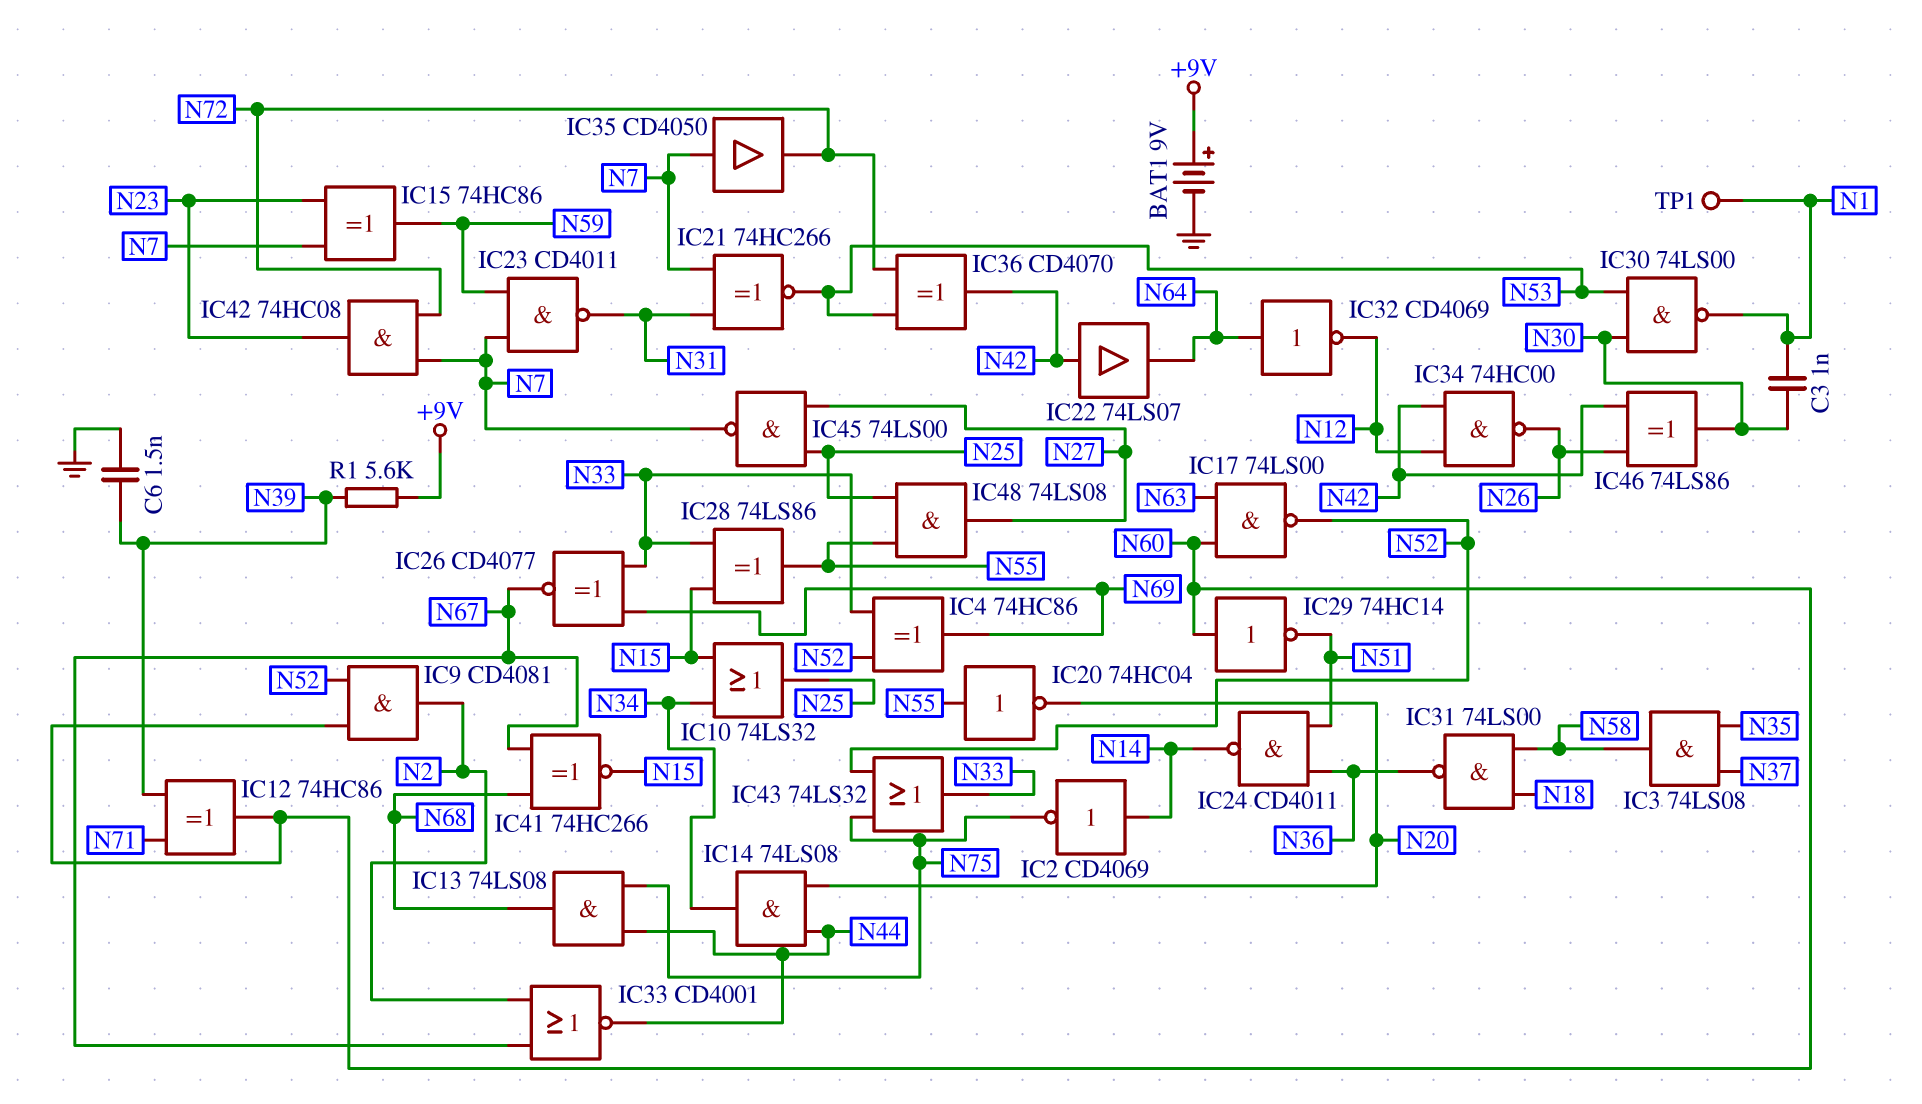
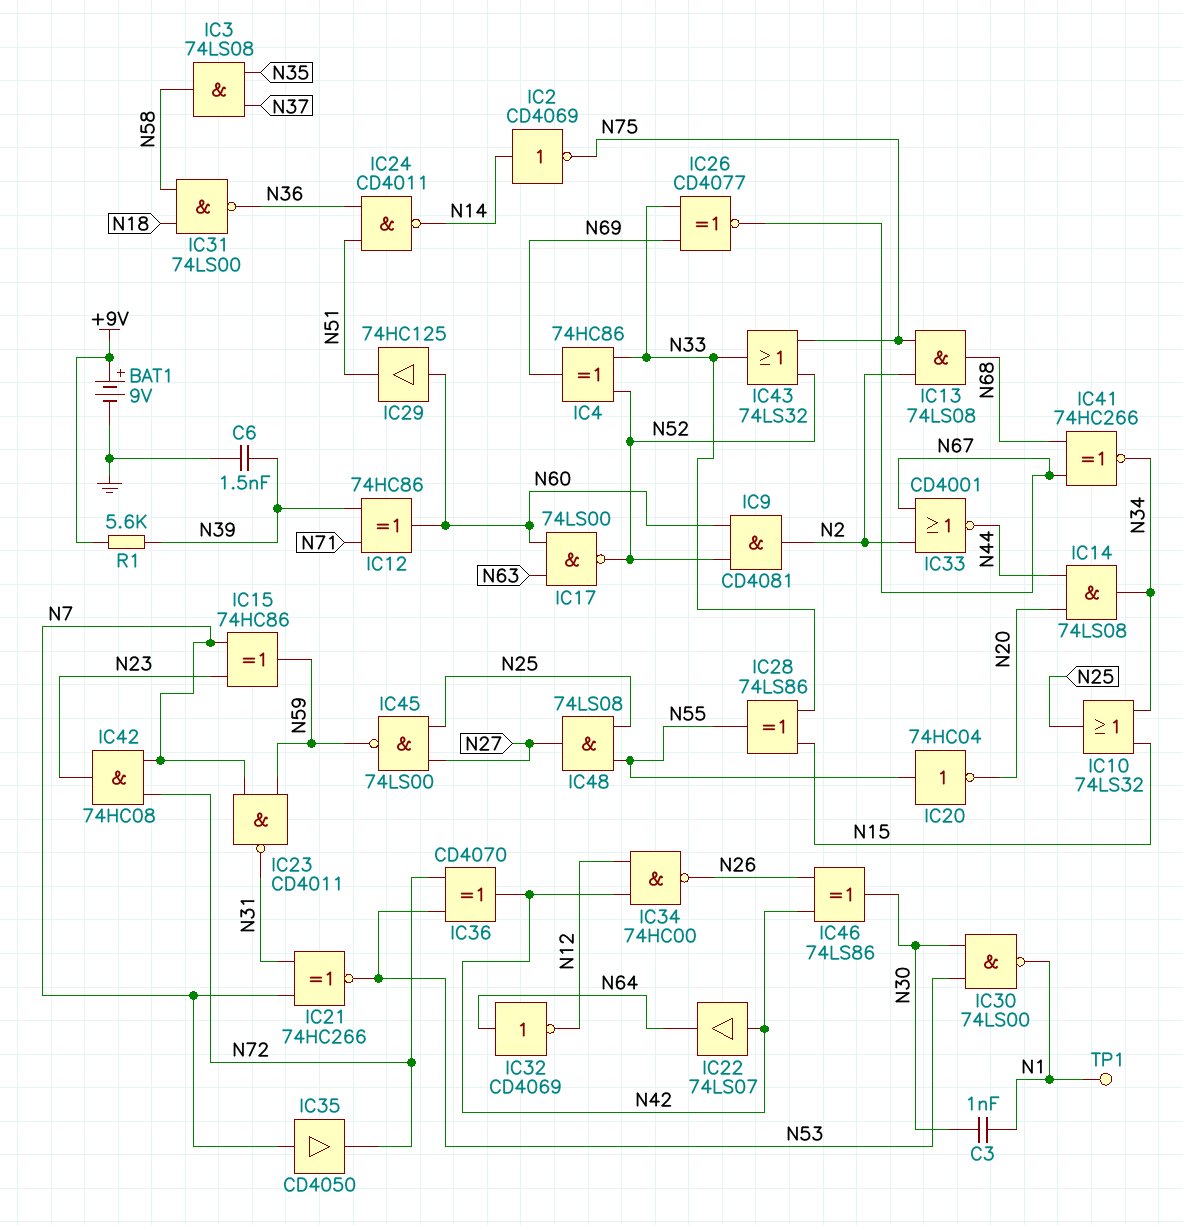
IC13: AND 74LS08 (in N44, in N75, out N68) -> AND 74LS08 (in N2, in N75, out N68)
IC29: NOT 74HC14 (in N60, out N51) -> buffer 74HC125 (in N60, out N51)
IC41: XNOR 74HC266 (in N67, in N68, out N15) -> XNOR 74HC266 (in N67, in N68, out N34)
IC45: NAND 74LS00 (in N25, in N27, out N7) -> NAND 74LS00 (in N25, in N27, out N59)

